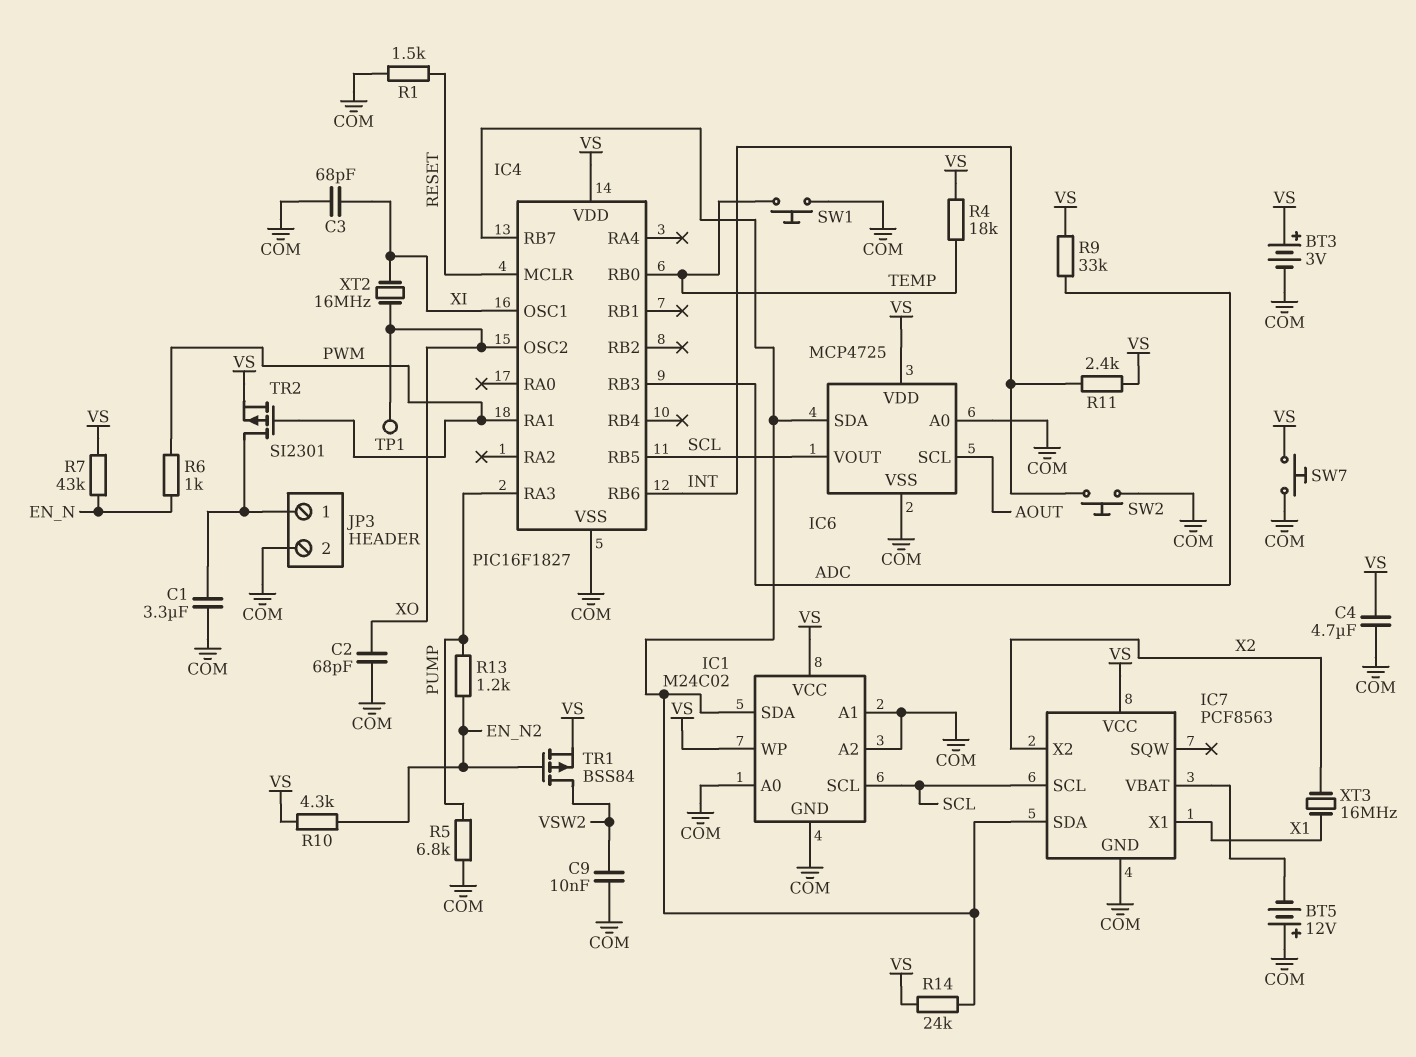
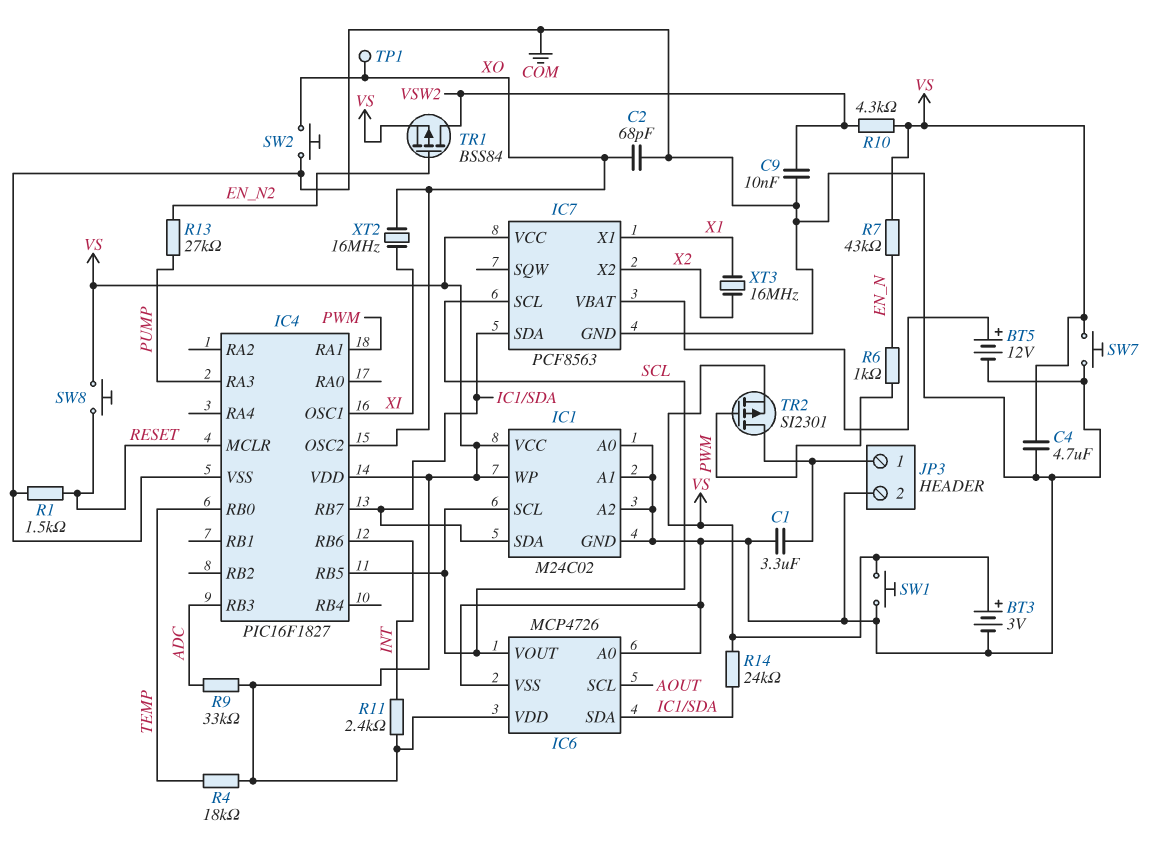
BT5: 12V (plus COM, minus IC7/VBAT) -> 12V (plus IC7/VBAT, minus COM)
C3: 68pF (COM, XI) -> none
IC6: MCP4725 -> MCP4726
R5: 6.8k (COM, PUMP) -> none
R10: 4.3k (EN_N2, VS) -> 4.3k (VS, VSW2)
R13: 1.2k (EN_N2, PUMP) -> 27k (EN_N2, PUMP)
SW1: button (COM, TEMP) -> button (COM, VS)
SW2: button (COM, INT) -> button (COM, XO)
SW8: none -> button (RESET, VS)

